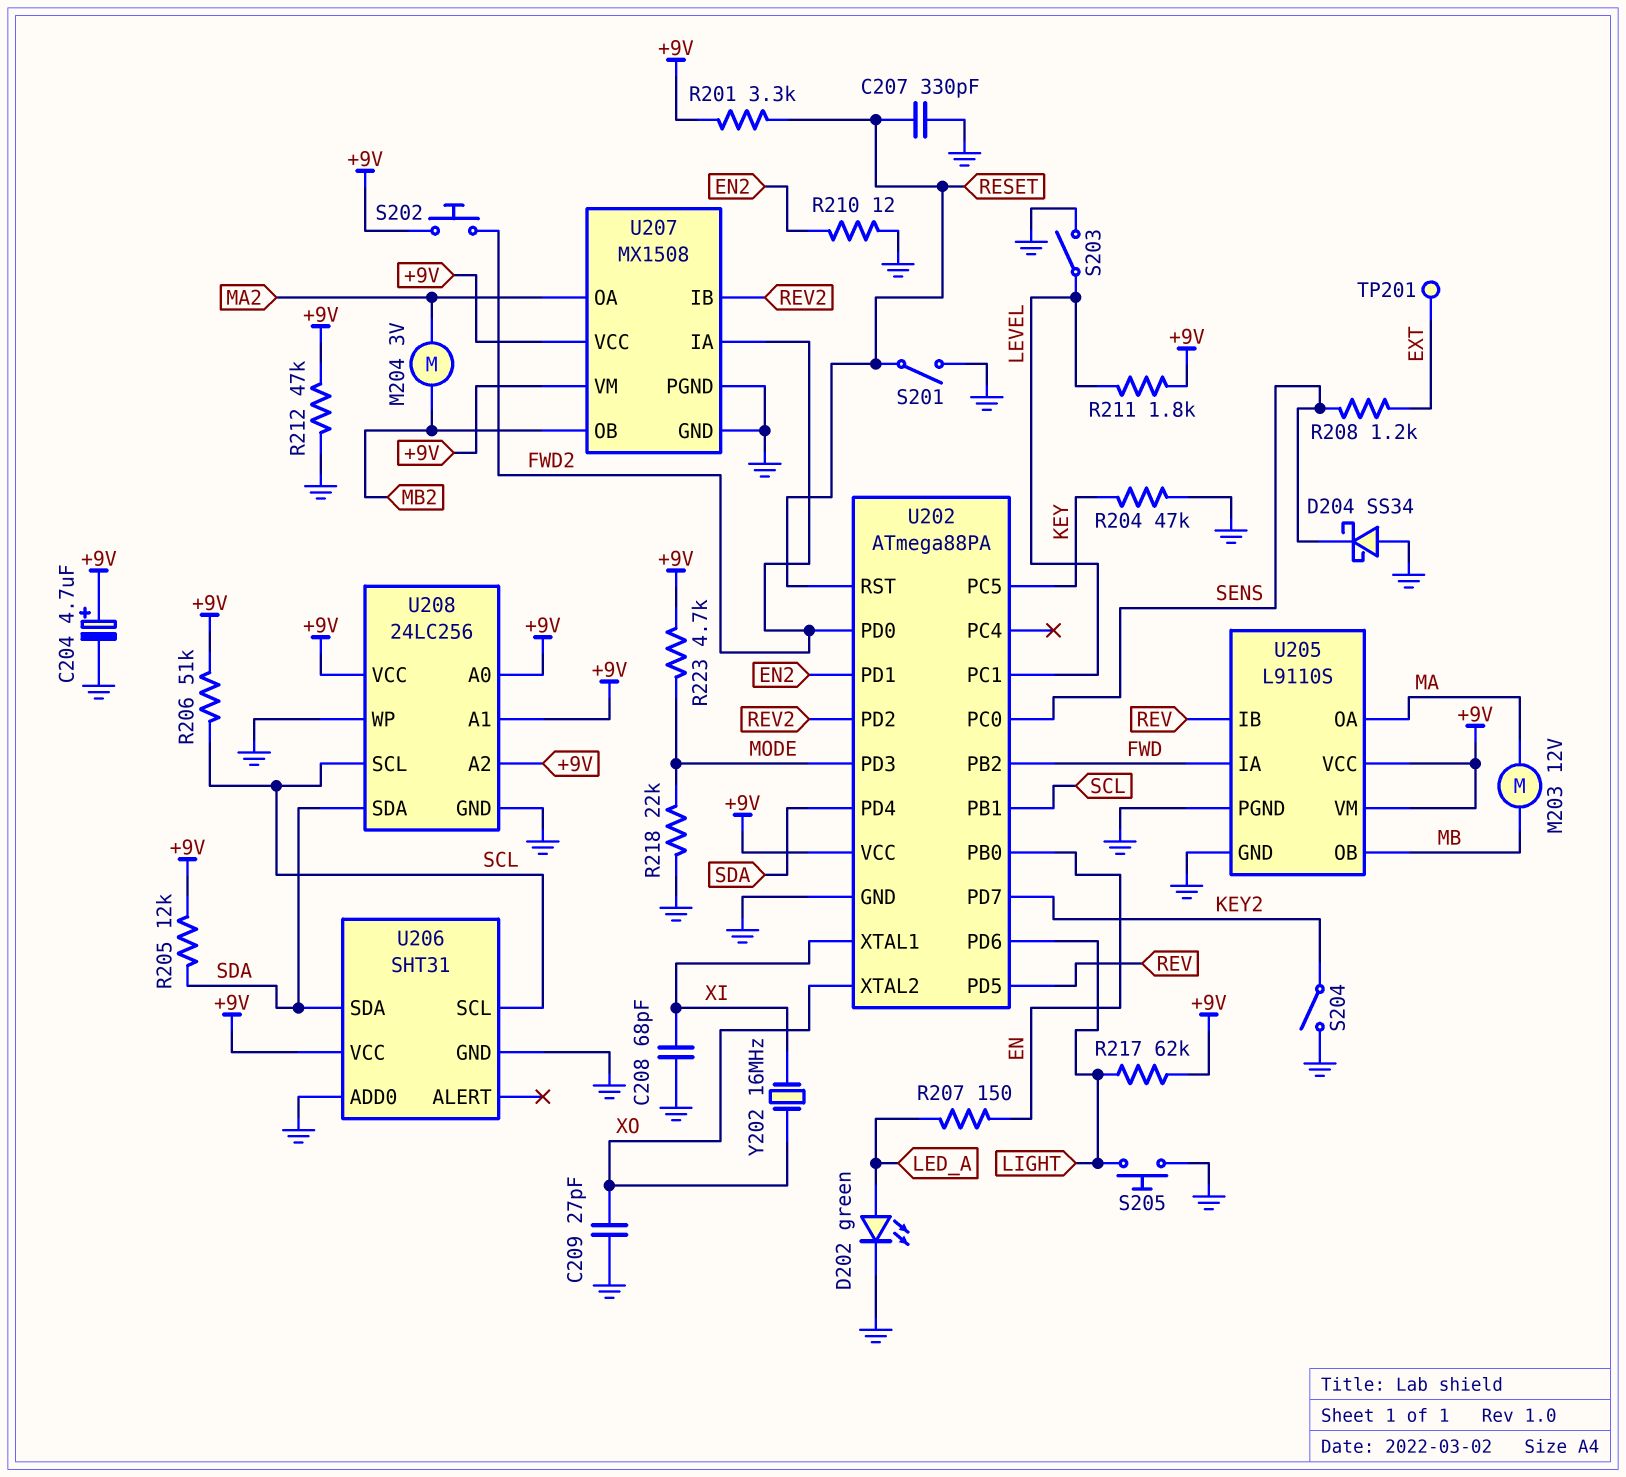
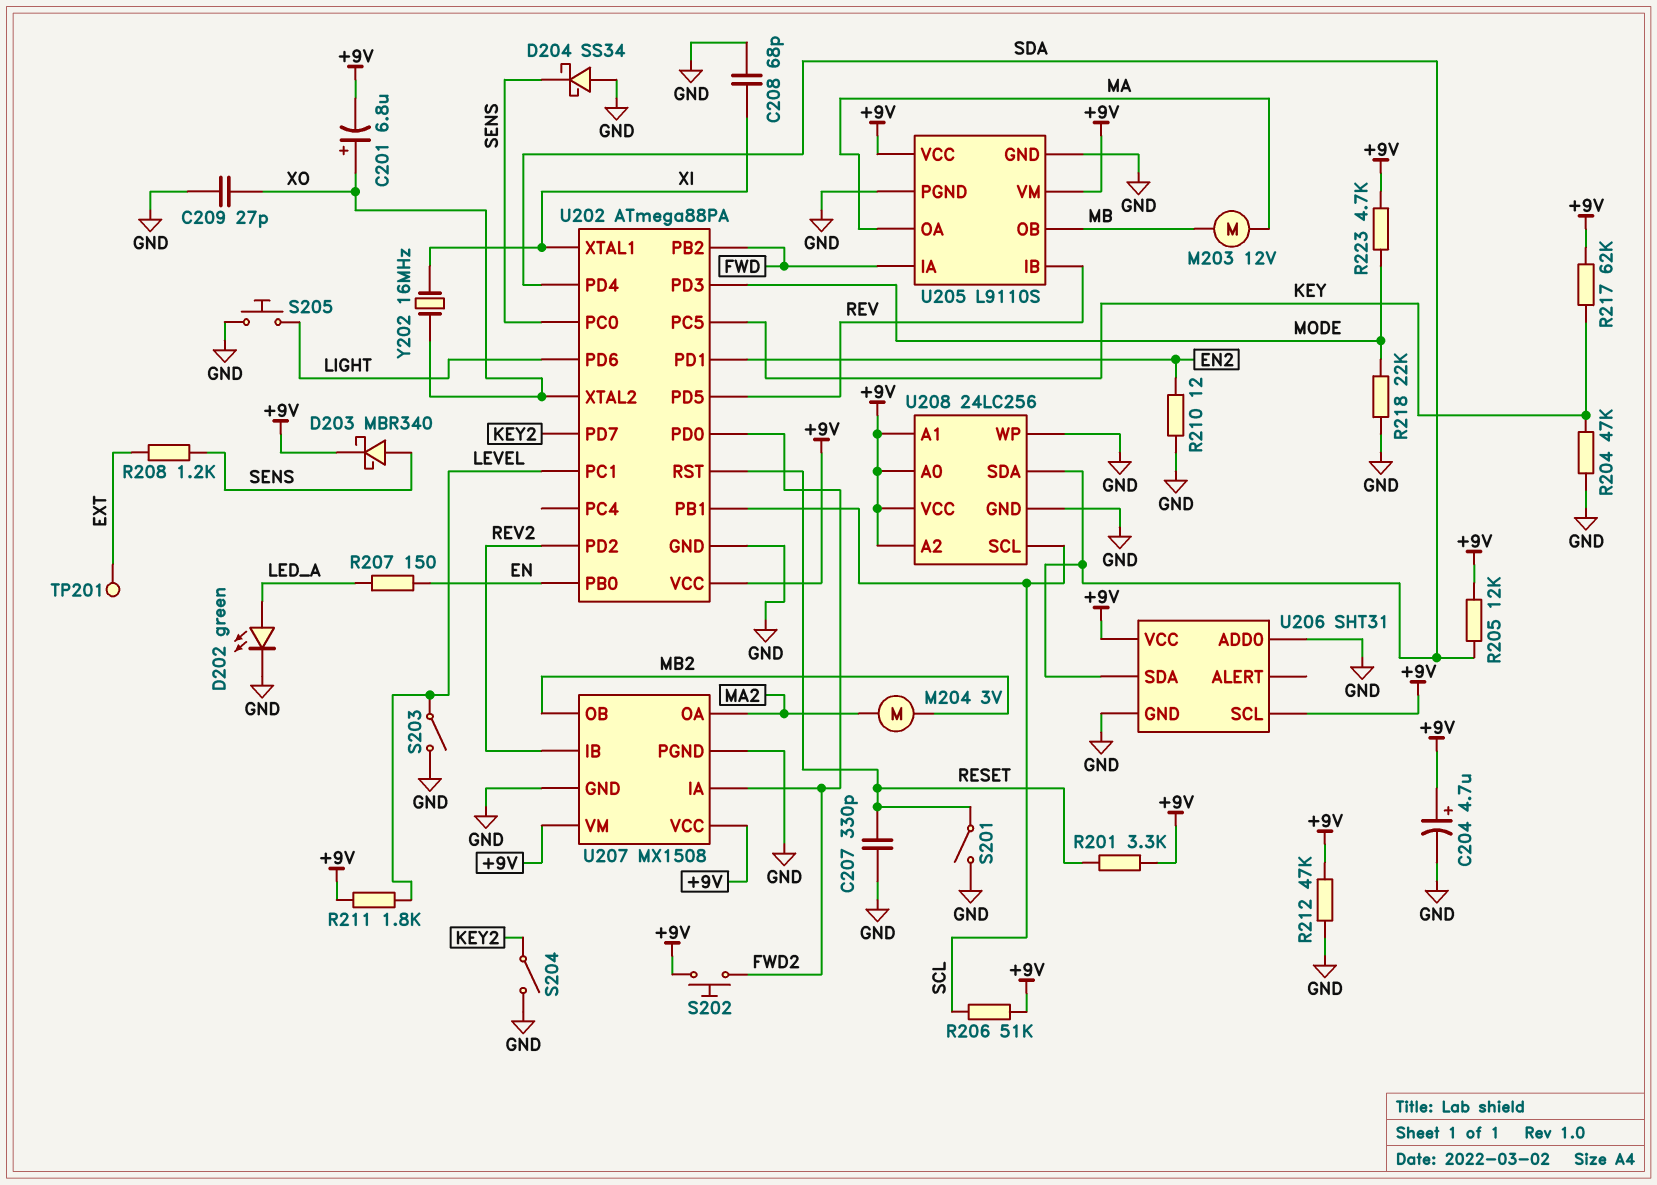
C201: none -> 6.8uF (plus XO, minus +9V)
D203: none -> schottky MBR340 (A SENS, K +9V)
R217: 62k (+9V, LIGHT) -> 62k (+9V, KEY)
U206 pin SCL: SCL -> +9V

